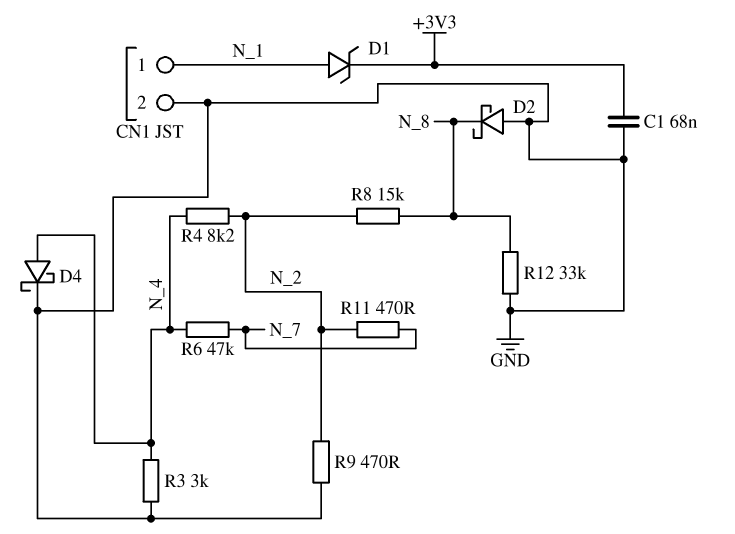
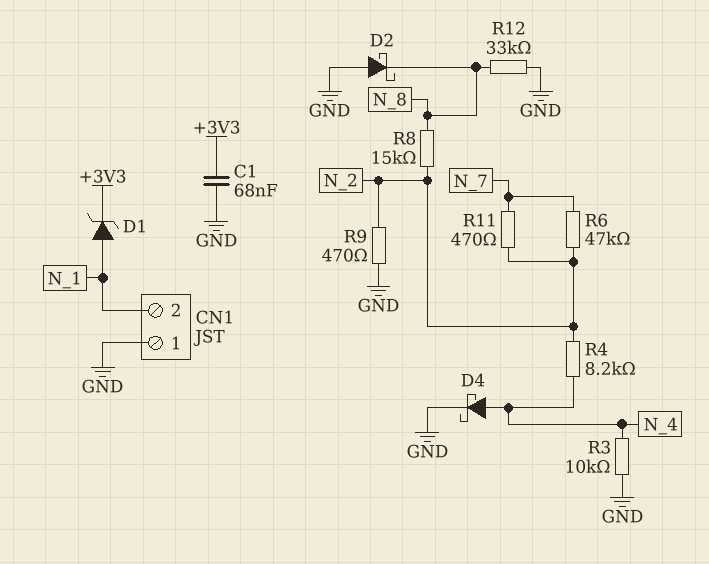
CN1 pin 1: N_1 -> GND
CN1 pin 2: GND -> N_1
R3: 3k (GND, N_4) -> 10k (GND, N_4)
R6: 47k (N_4, N_7) -> 47k (N_2, N_7)

